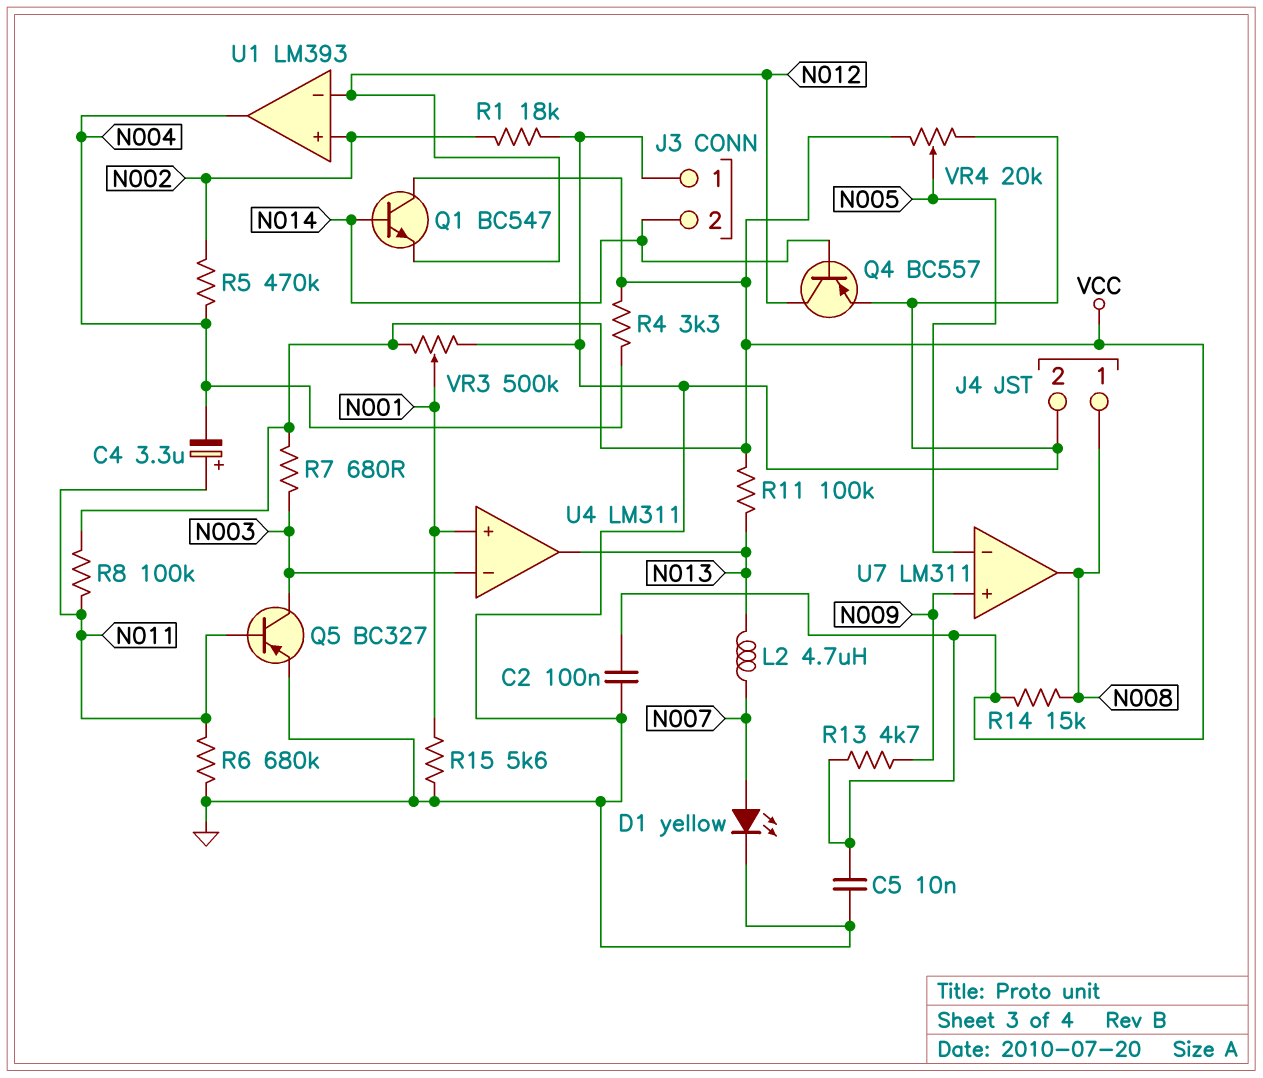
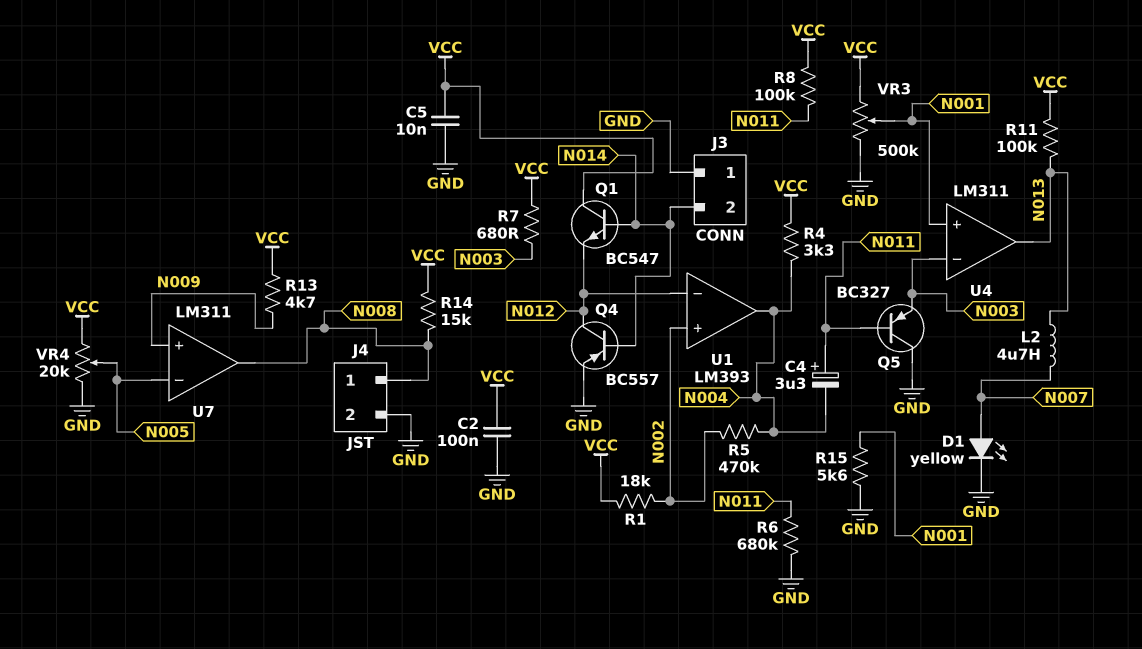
Q5: PNP BC327 (B N011, C N003, E GND) -> PNP BC327 (B N011, C GND, E N003)
R1: 18k (GND, N002) -> 18k (N002, VCC)

